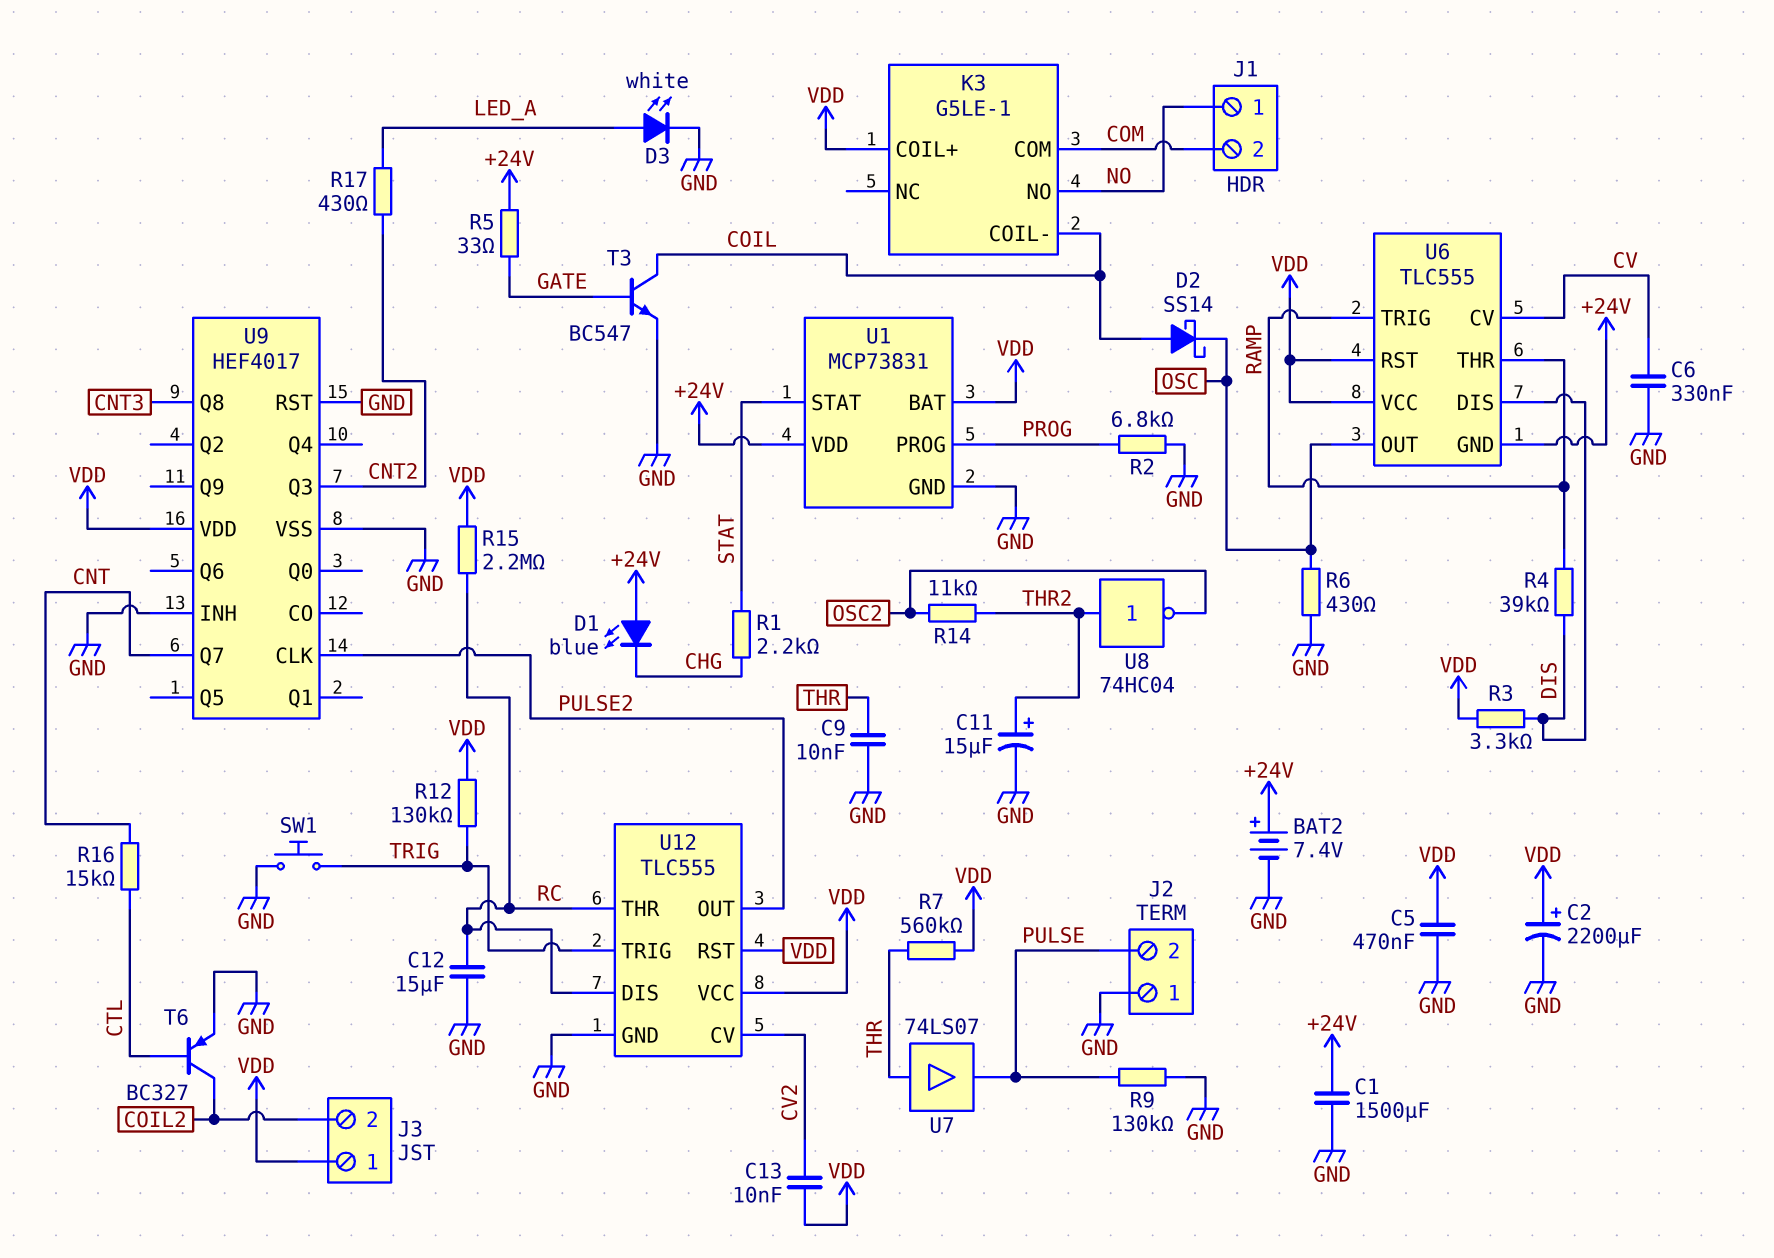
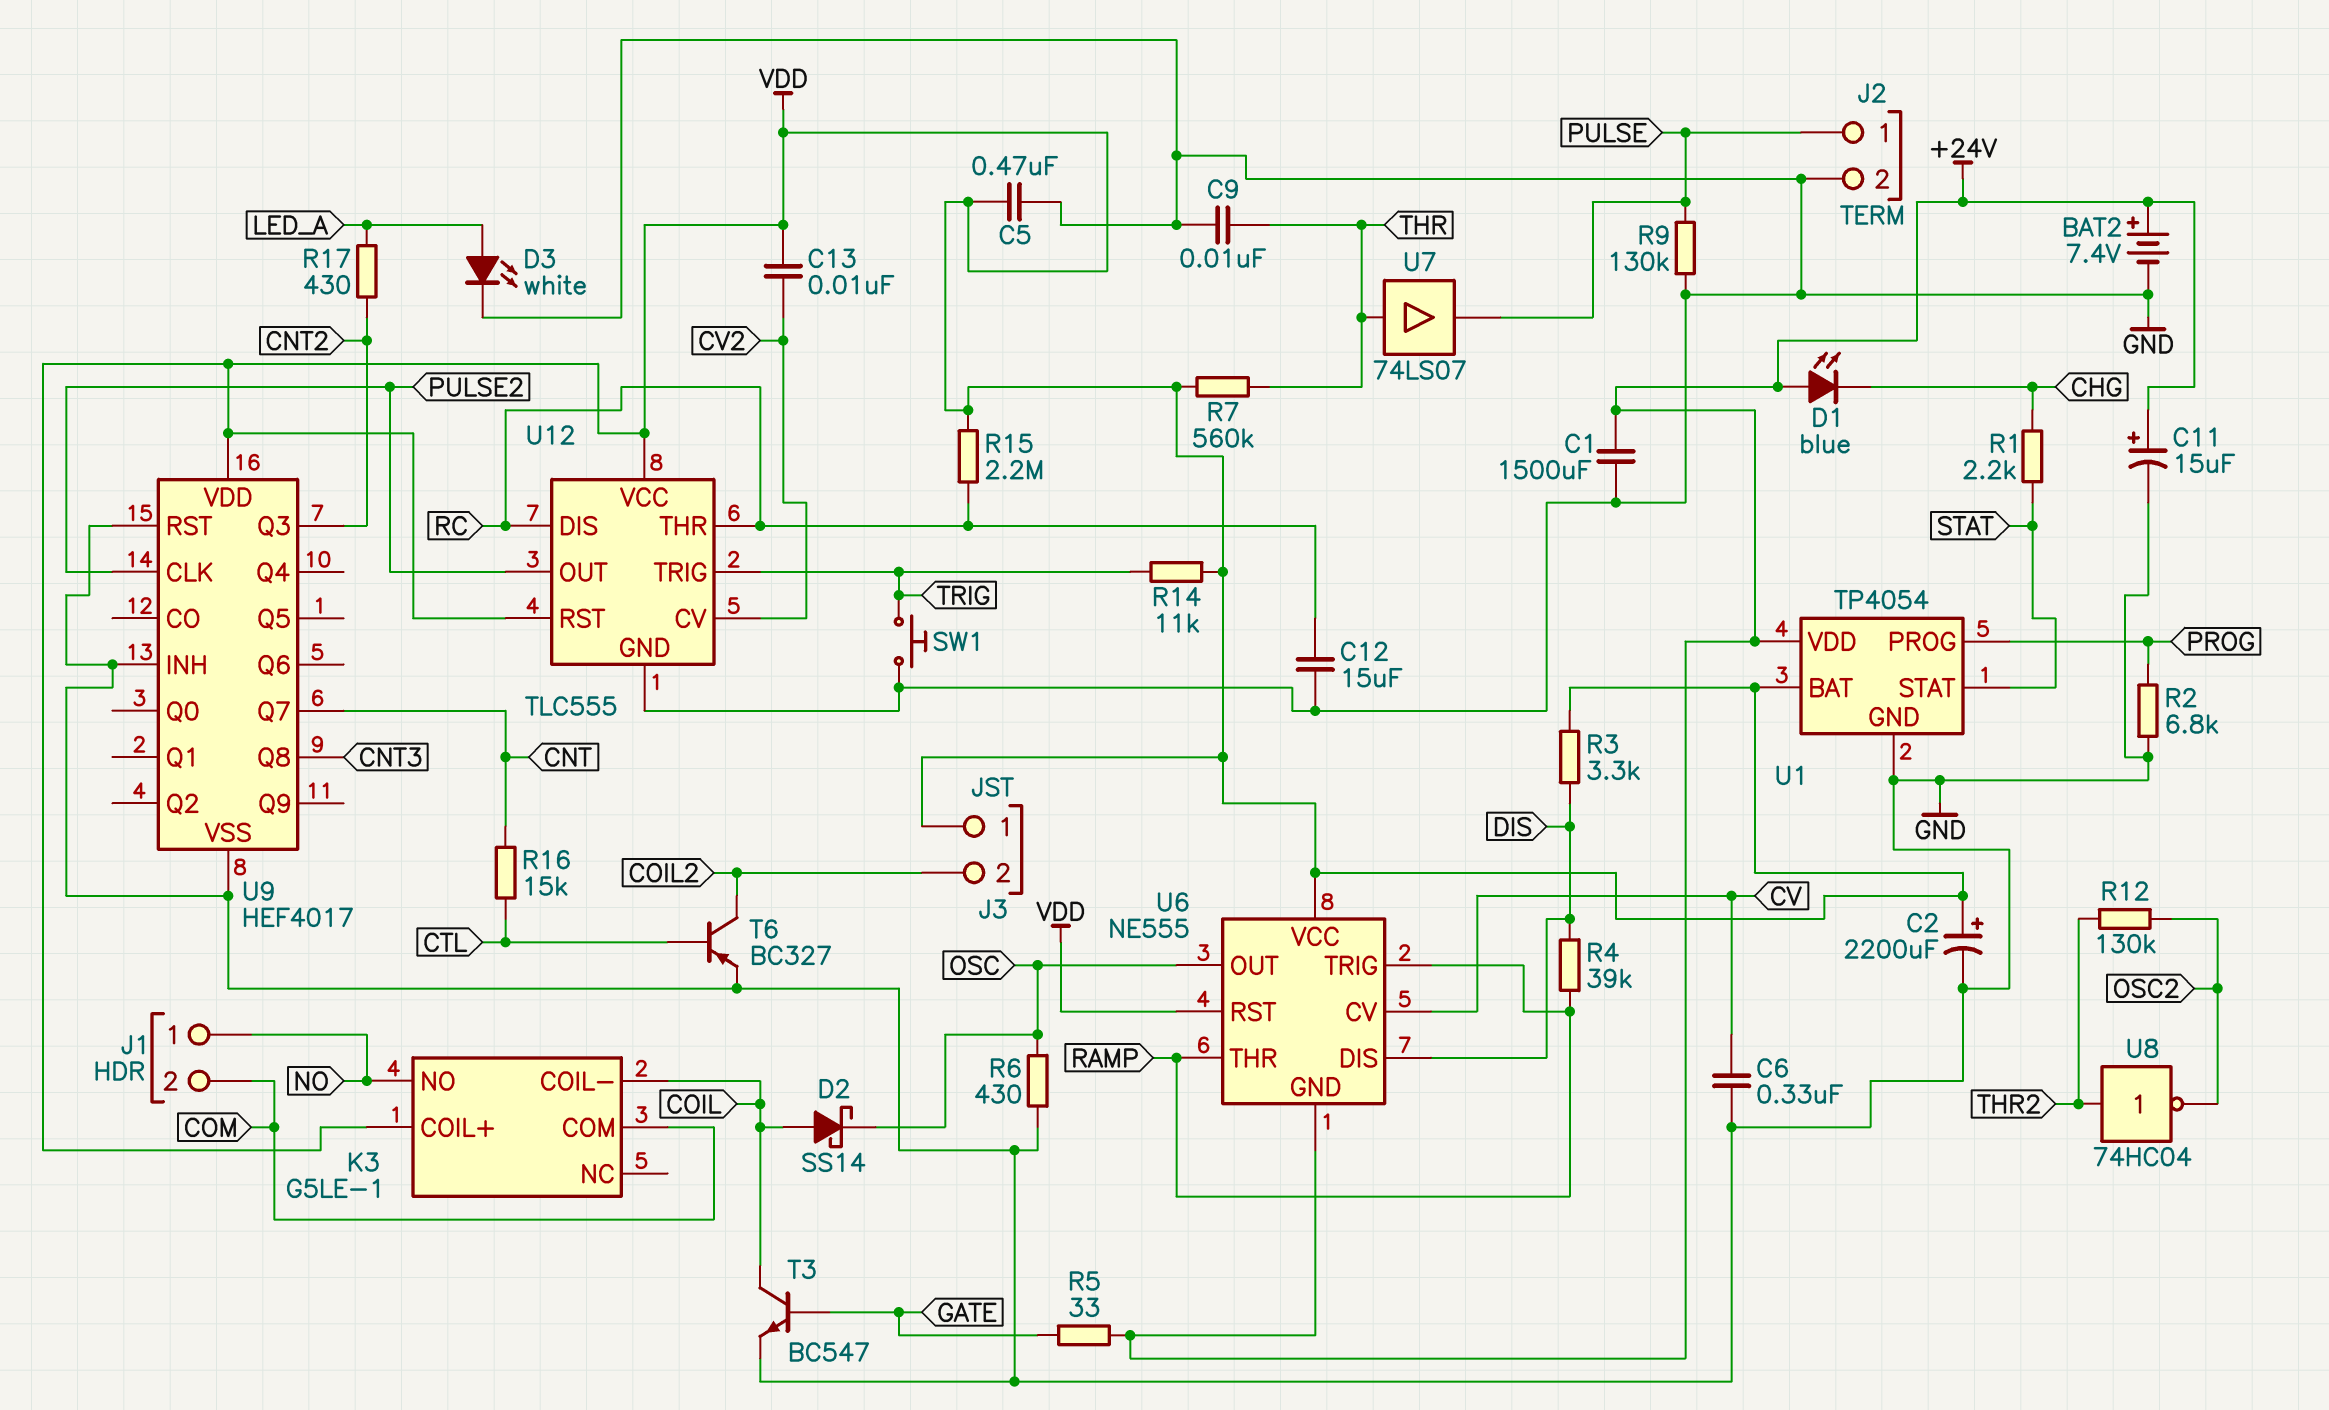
C11: 15uF (plus THR2, minus GND) -> 15uF (plus +24V, minus GND)
J2 pin 1: GND -> PULSE
J2 pin 2: PULSE -> GND
R12: 130k (TRIG, VDD) -> 130k (OSC2, THR2)
R14: 11k (OSC2, THR2) -> 11k (TRIG, VDD)
U1: MCP73831 -> TP4054
U6: TLC555 -> NE555

